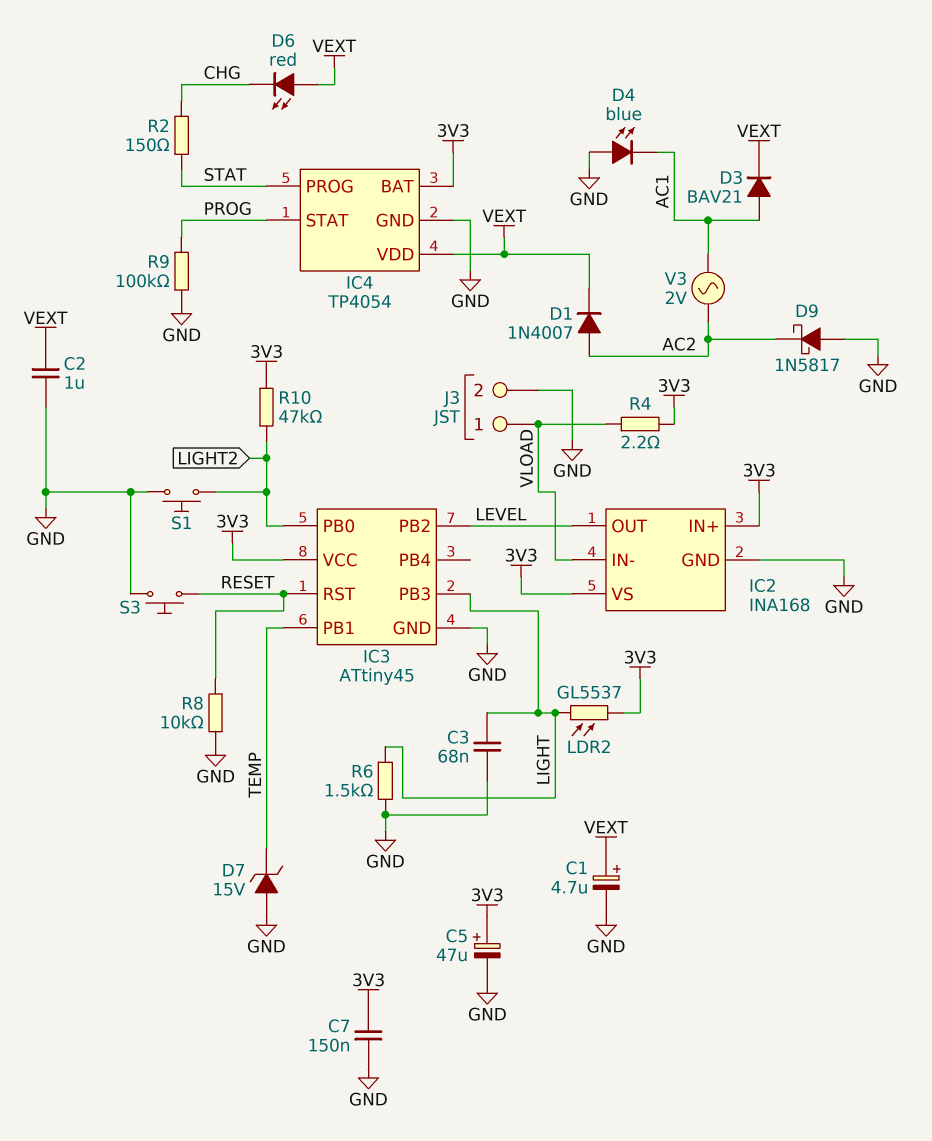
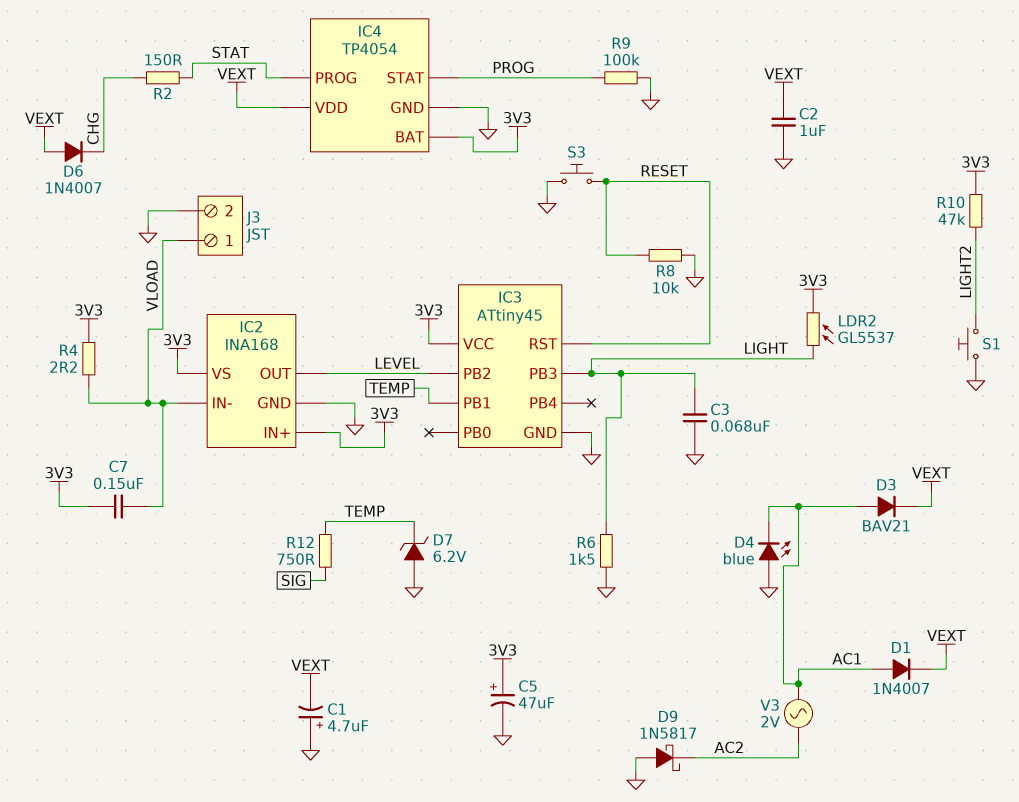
C1: 4.7uF (plus VEXT, minus GND) -> 4.7uF (plus GND, minus VEXT)
C7: 150nF (3V3, GND) -> 150nF (3V3, VLOAD)
D1: diode 1N4007 (A AC2, K VEXT) -> diode 1N4007 (A AC1, K VEXT)
D6: LED red (A VEXT, K CHG) -> diode 1N4007 (A VEXT, K CHG)
D7: zener 15V (A GND, K TEMP) -> zener 6.2V (A GND, K TEMP)
IC3 pin PB0: LIGHT2 -> none
R12: none -> 750 (SIG, TEMP)

